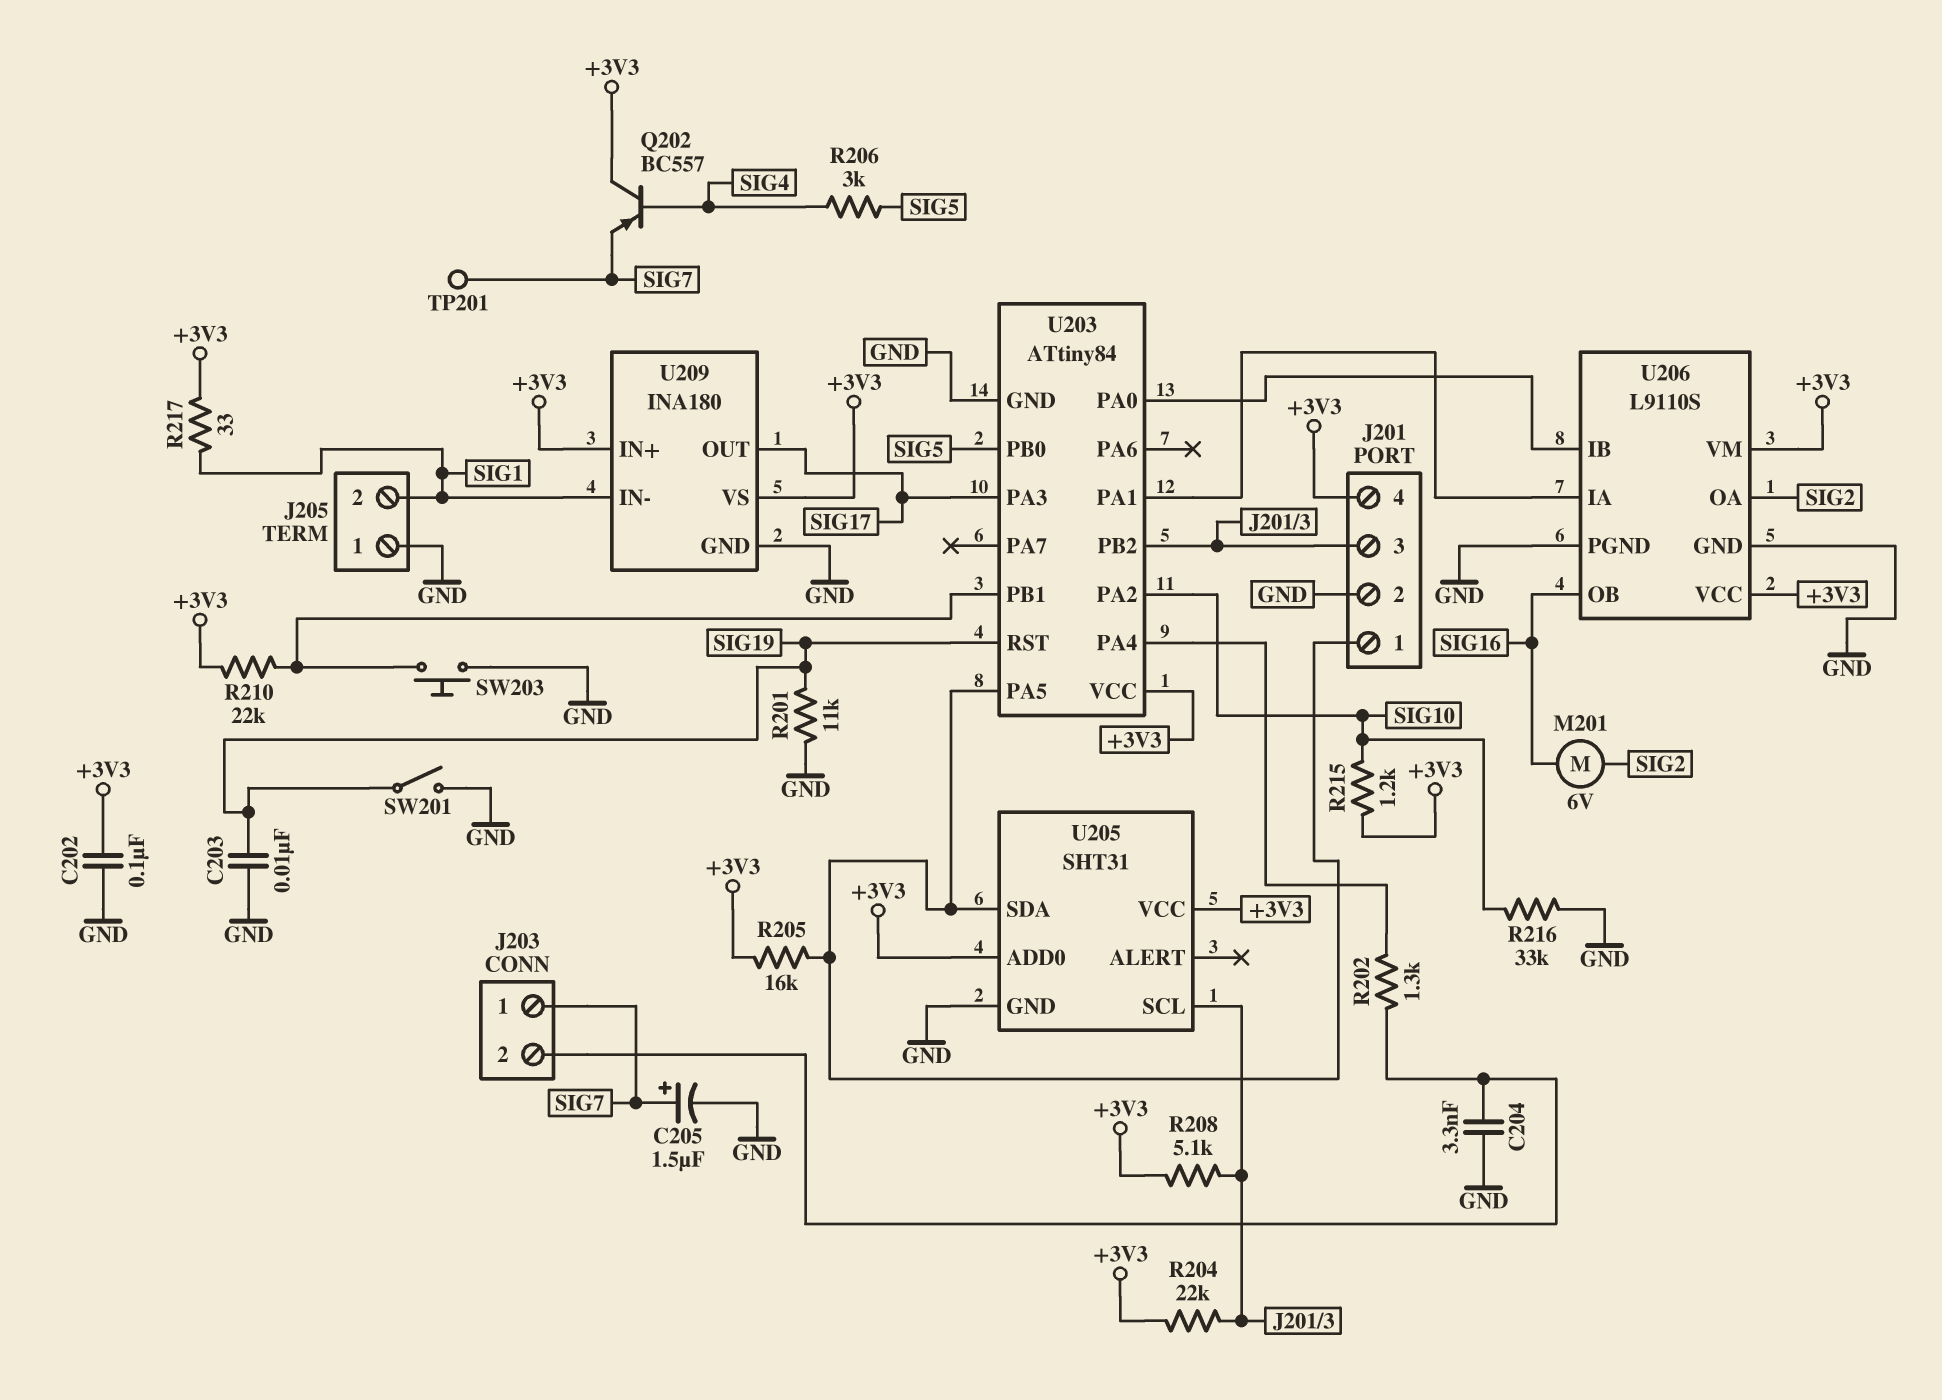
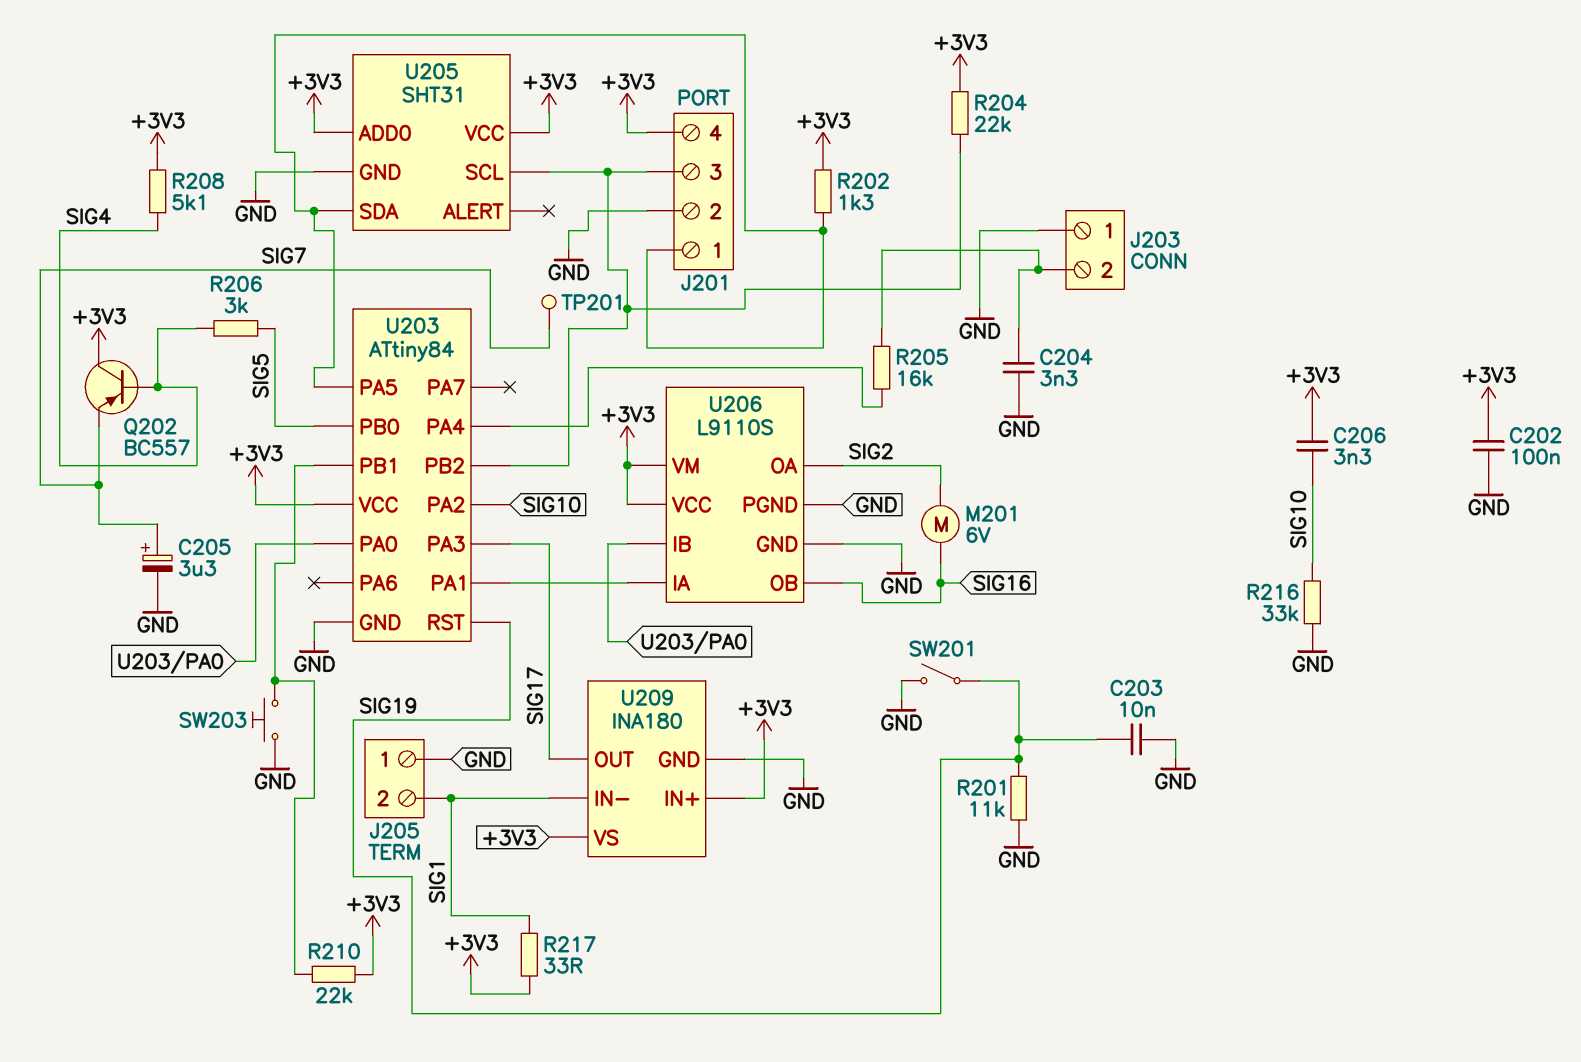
C205: 1.5uF (plus SIG7, minus GND) -> 3.3uF (plus SIG7, minus GND)
C206: none -> 3.3nF (+3V3, SIG10)
J203 pin 1: SIG7 -> GND
R202: 1.3k (J203/2, U203/PA4) -> 1.3k (+3V3, J201/1)
R205: 16k (+3V3, J201/1) -> 16k (J203/2, U203/PA4)
R208: 5.1k (+3V3, J201/3) -> 5.1k (+3V3, SIG4)
R215: 1.2k (+3V3, SIG10) -> none

